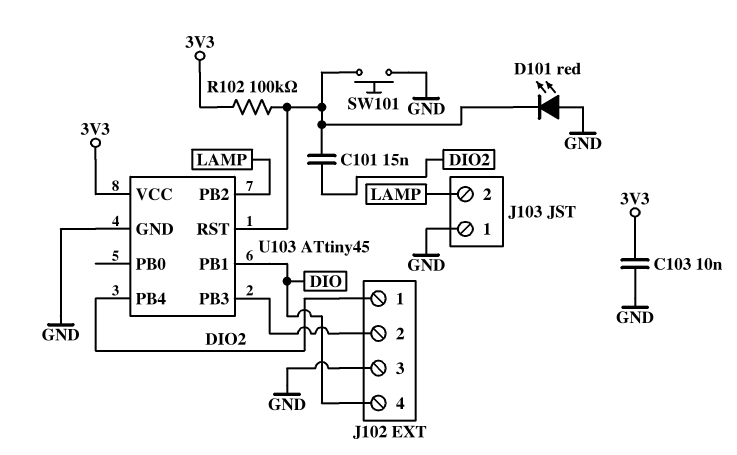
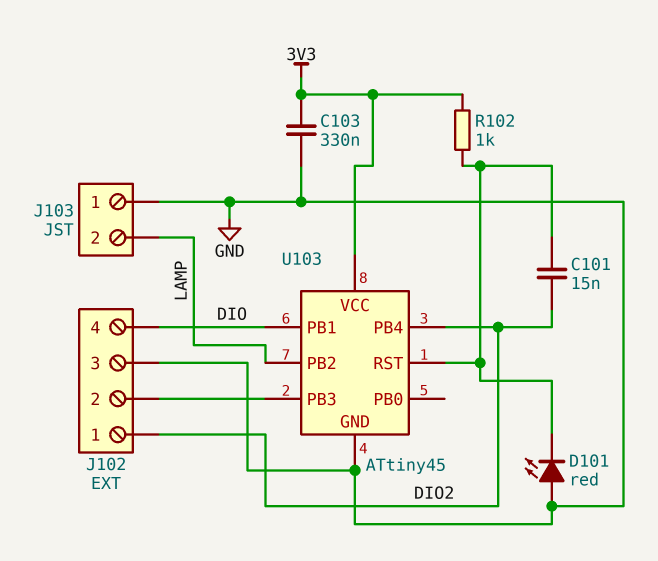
C103: 10nF (3V3, GND) -> 330nF (3V3, GND)
R102: 100k (3V3, U103/RST) -> 1k (3V3, U103/RST)
SW101: button (GND, U103/RST) -> none

